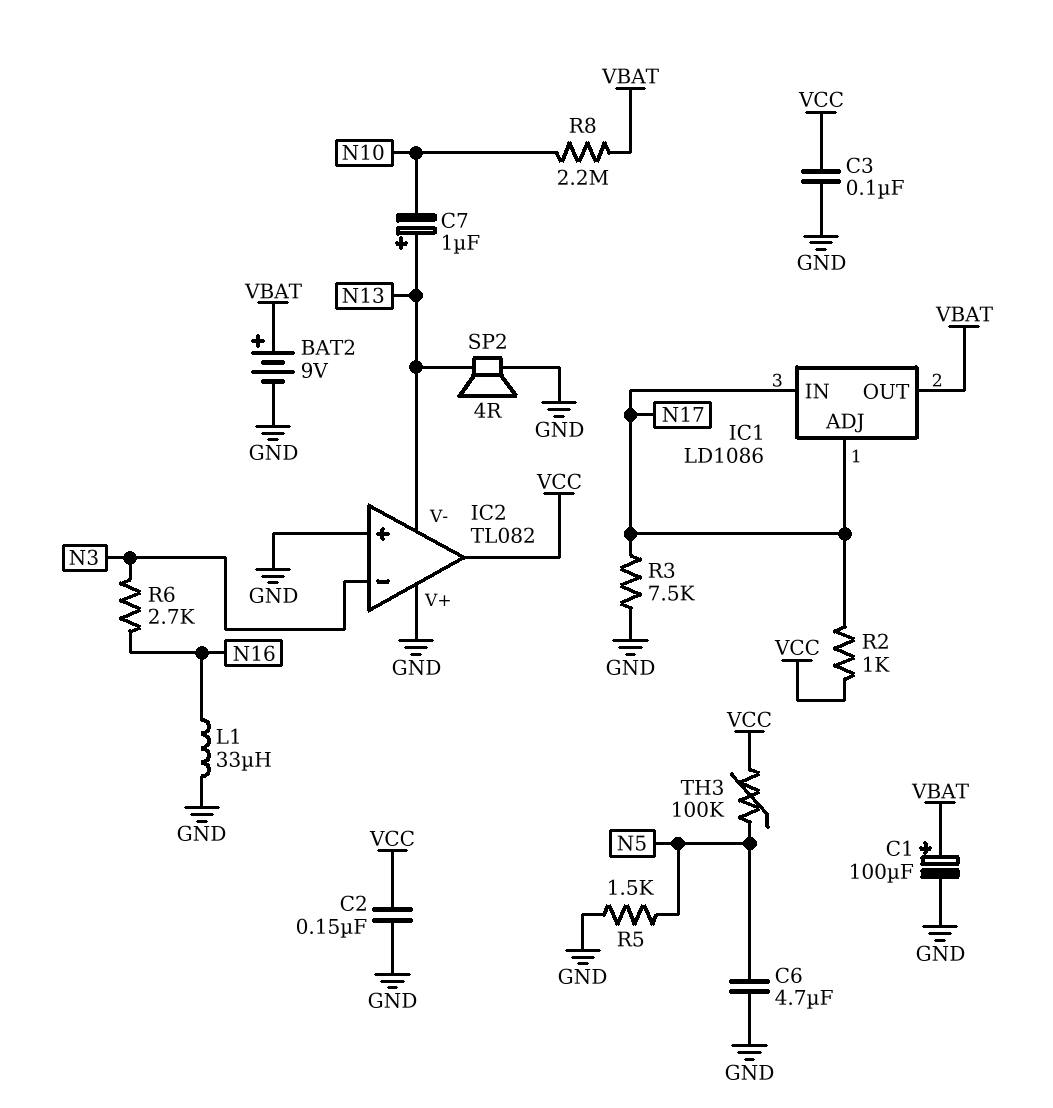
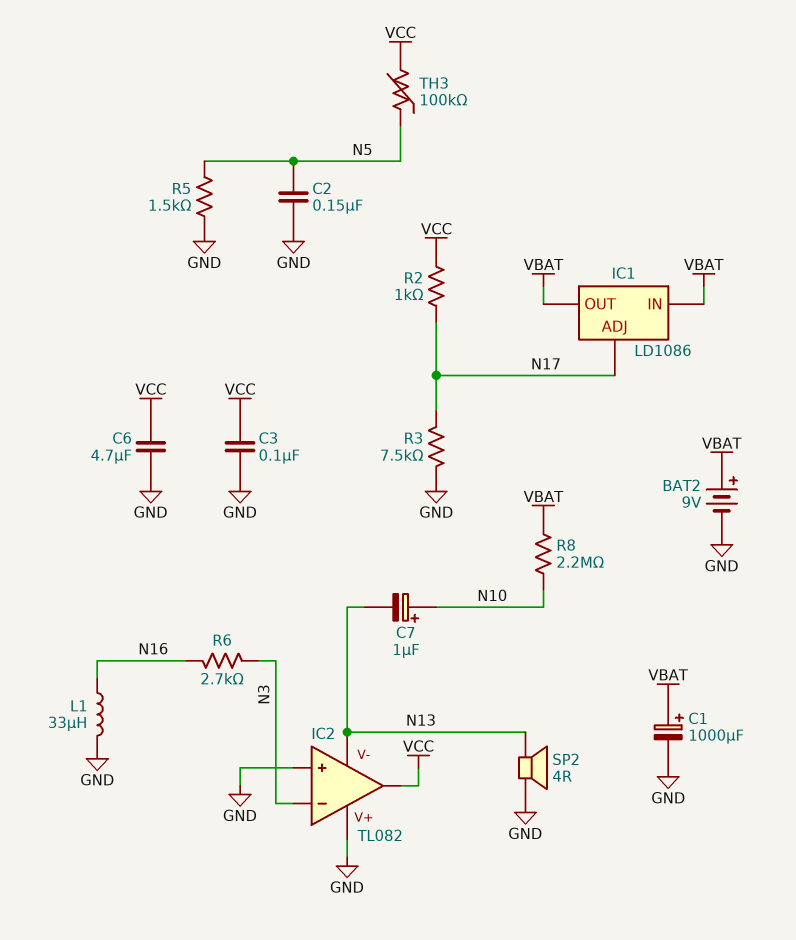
C1: 100uF (plus VBAT, minus GND) -> 1000uF (plus VBAT, minus GND)
C2: 150nF (GND, VCC) -> 150nF (GND, N5)
C6: 4.7uF (GND, N5) -> 4.7uF (GND, VCC)
C7: 1uF (plus N13, minus N10) -> 1uF (plus N10, minus N13)
IC1 pin IN: N17 -> VBAT

